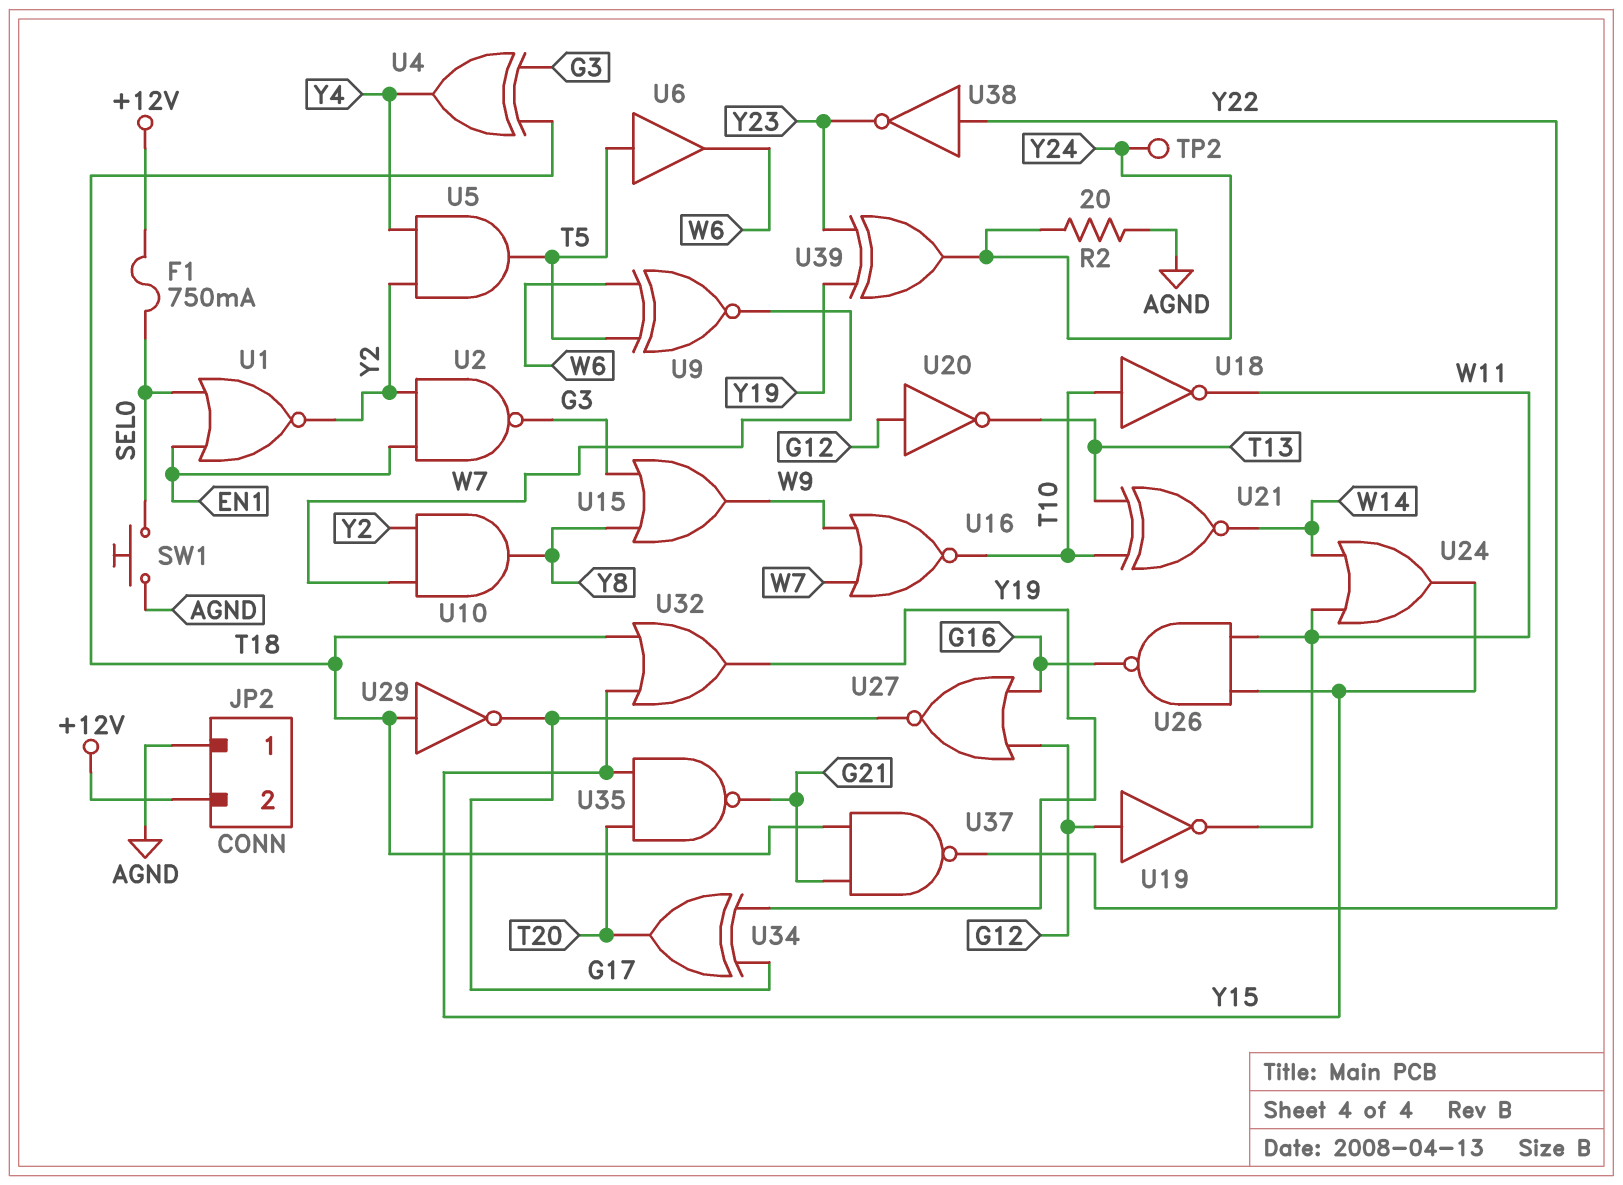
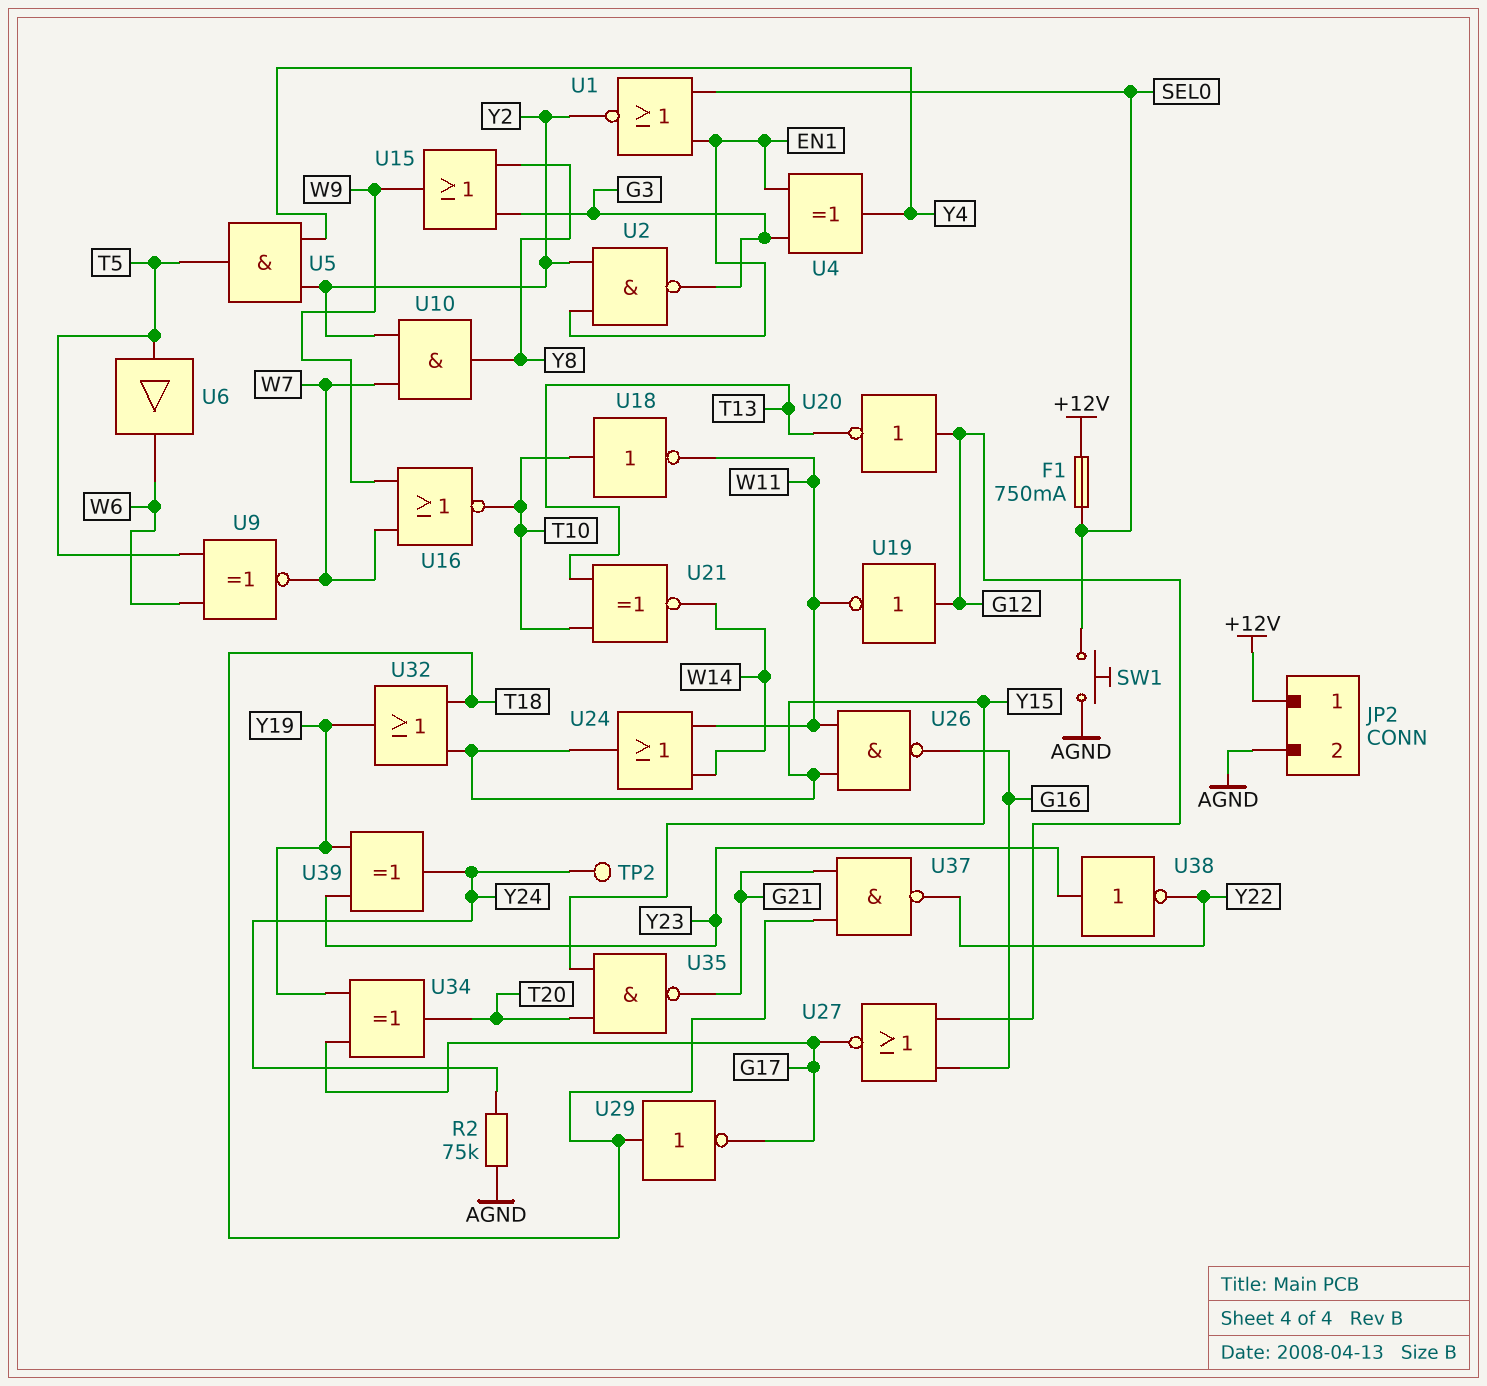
JP2 pin 1: AGND -> +12V
JP2 pin 2: +12V -> AGND
R2: 20 (AGND, Y24) -> 75k (AGND, Y24)
U4: XOR (in G3, in T18, out Y4) -> XOR (in EN1, in G3, out Y4)
U38: NOT (in Y22, out Y23) -> NOT (in Y23, out Y22)

